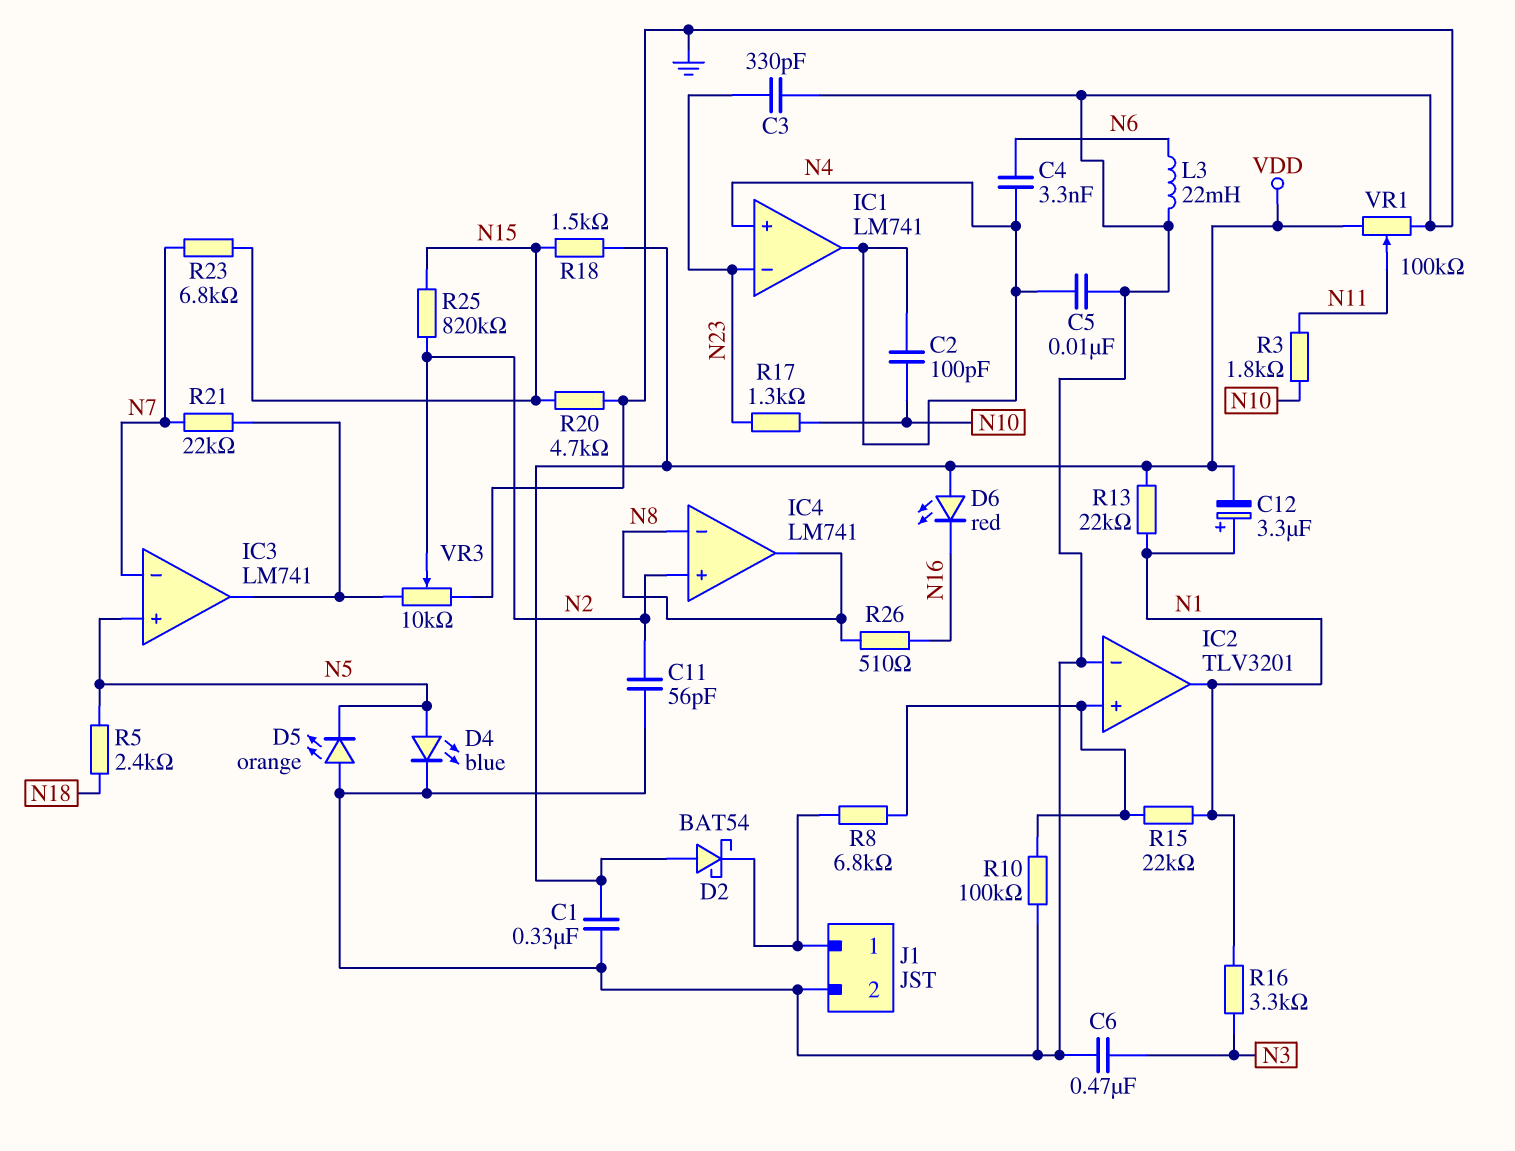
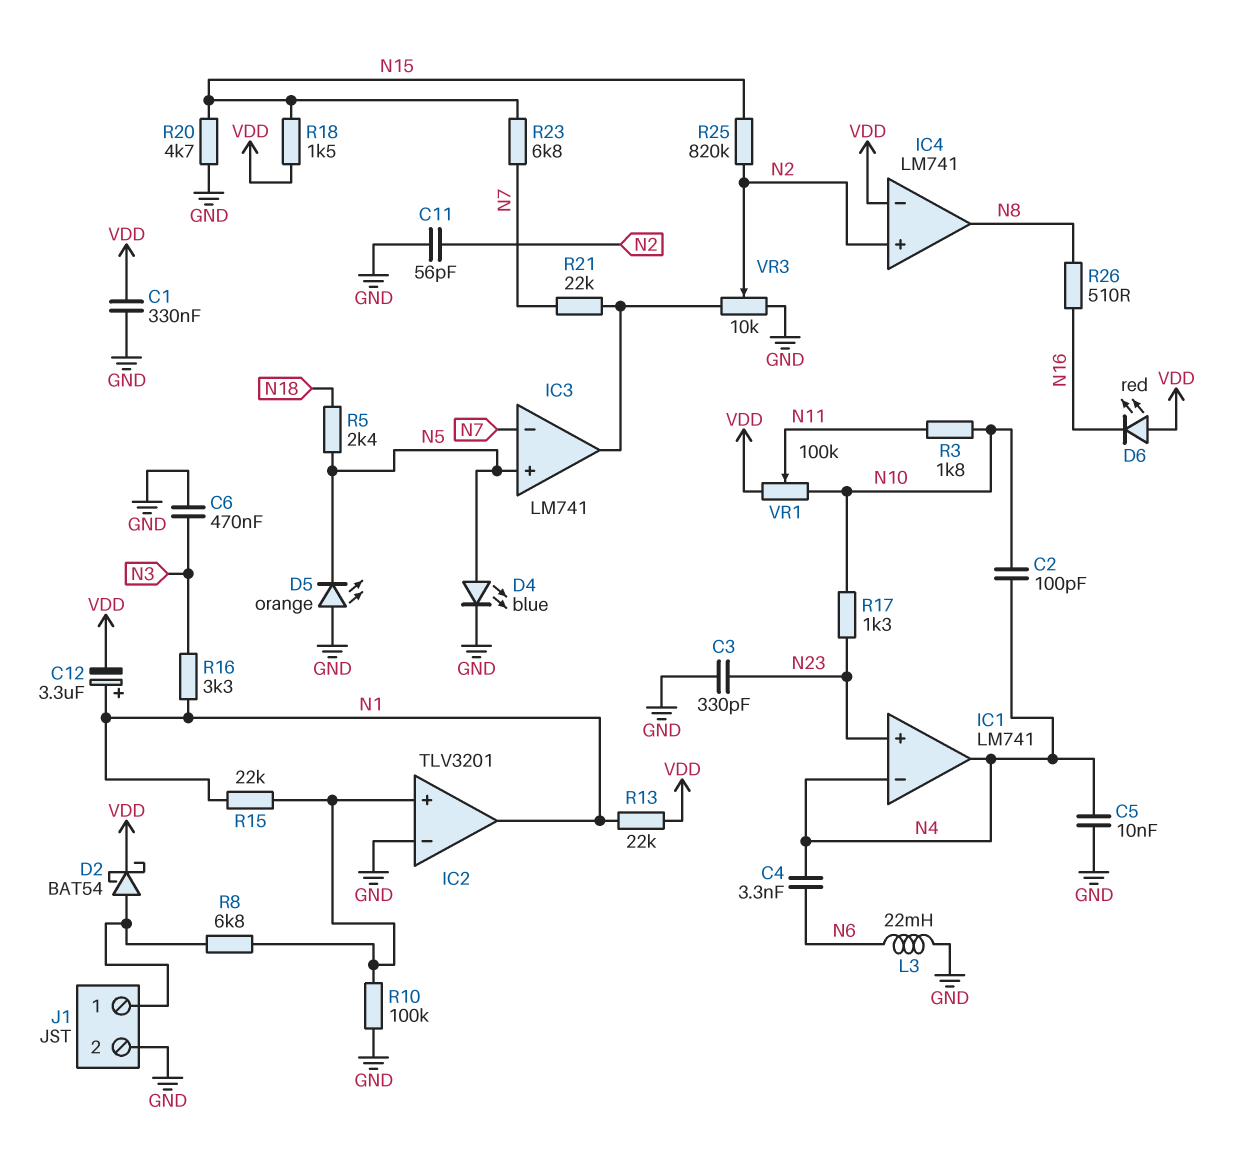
D2: schottky BAT54 (A VDD, K J1/1) -> schottky BAT54 (A J1/1, K VDD)
IC1 pin in+: N4 -> N23
IC1 pin in-: N23 -> N4
IC4 pin in-: N8 -> VDD
VR1: 100k (GND, VDD, wiper N11) -> 100k (N10, VDD, wiper N11)

